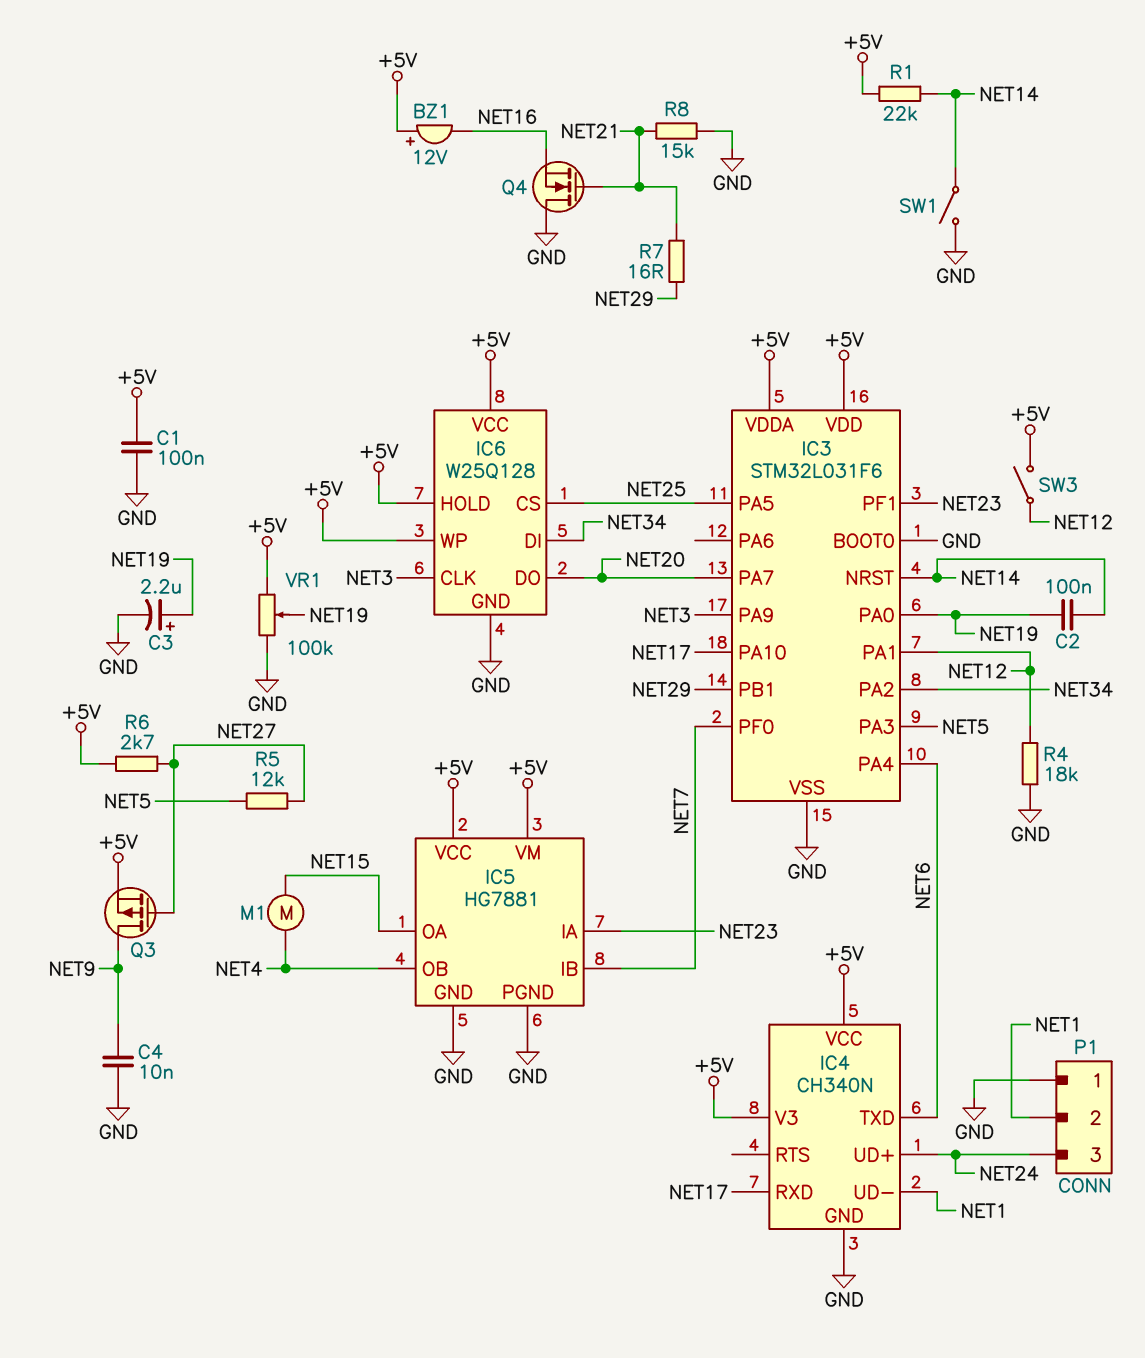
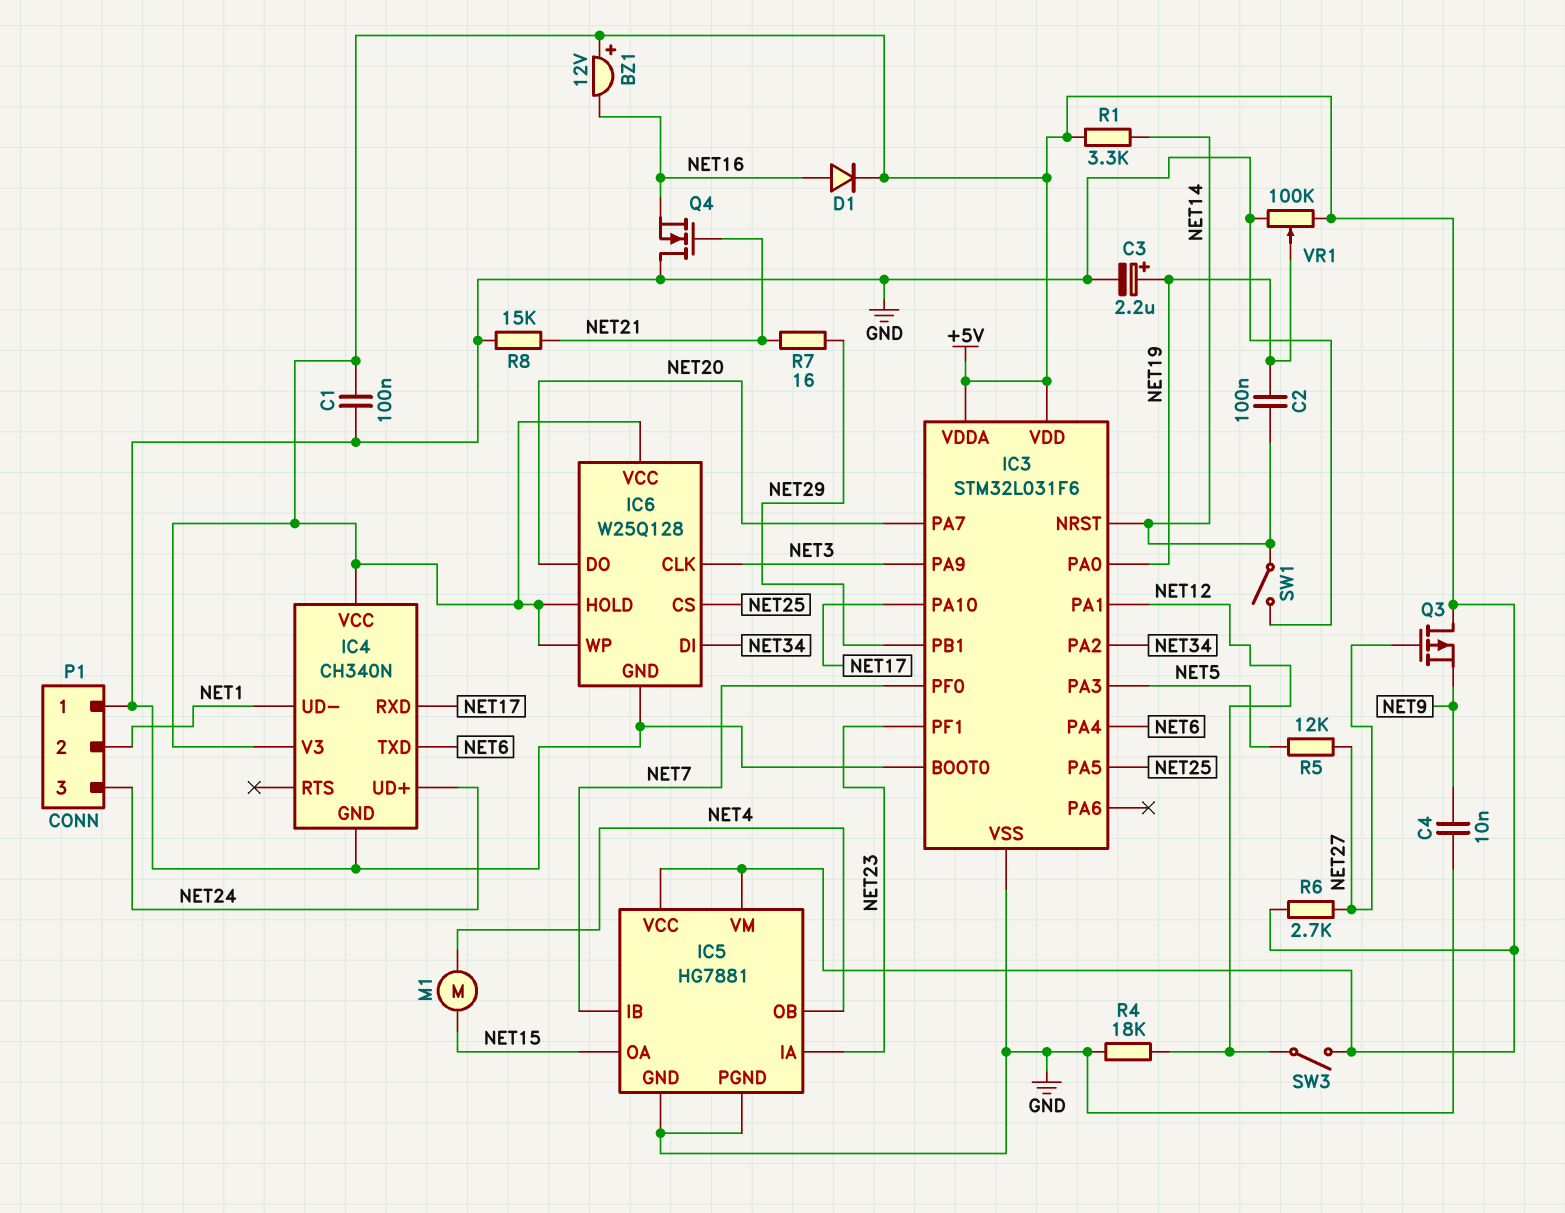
D1: none -> diode (A NET16, K +5V)
Q3: PMOS (G NET27, D NET9, S +5V) -> PMOS (G NET27, D +5V, S NET9)
R1: 22k (+5V, NET14) -> 3.3k (+5V, NET14)

